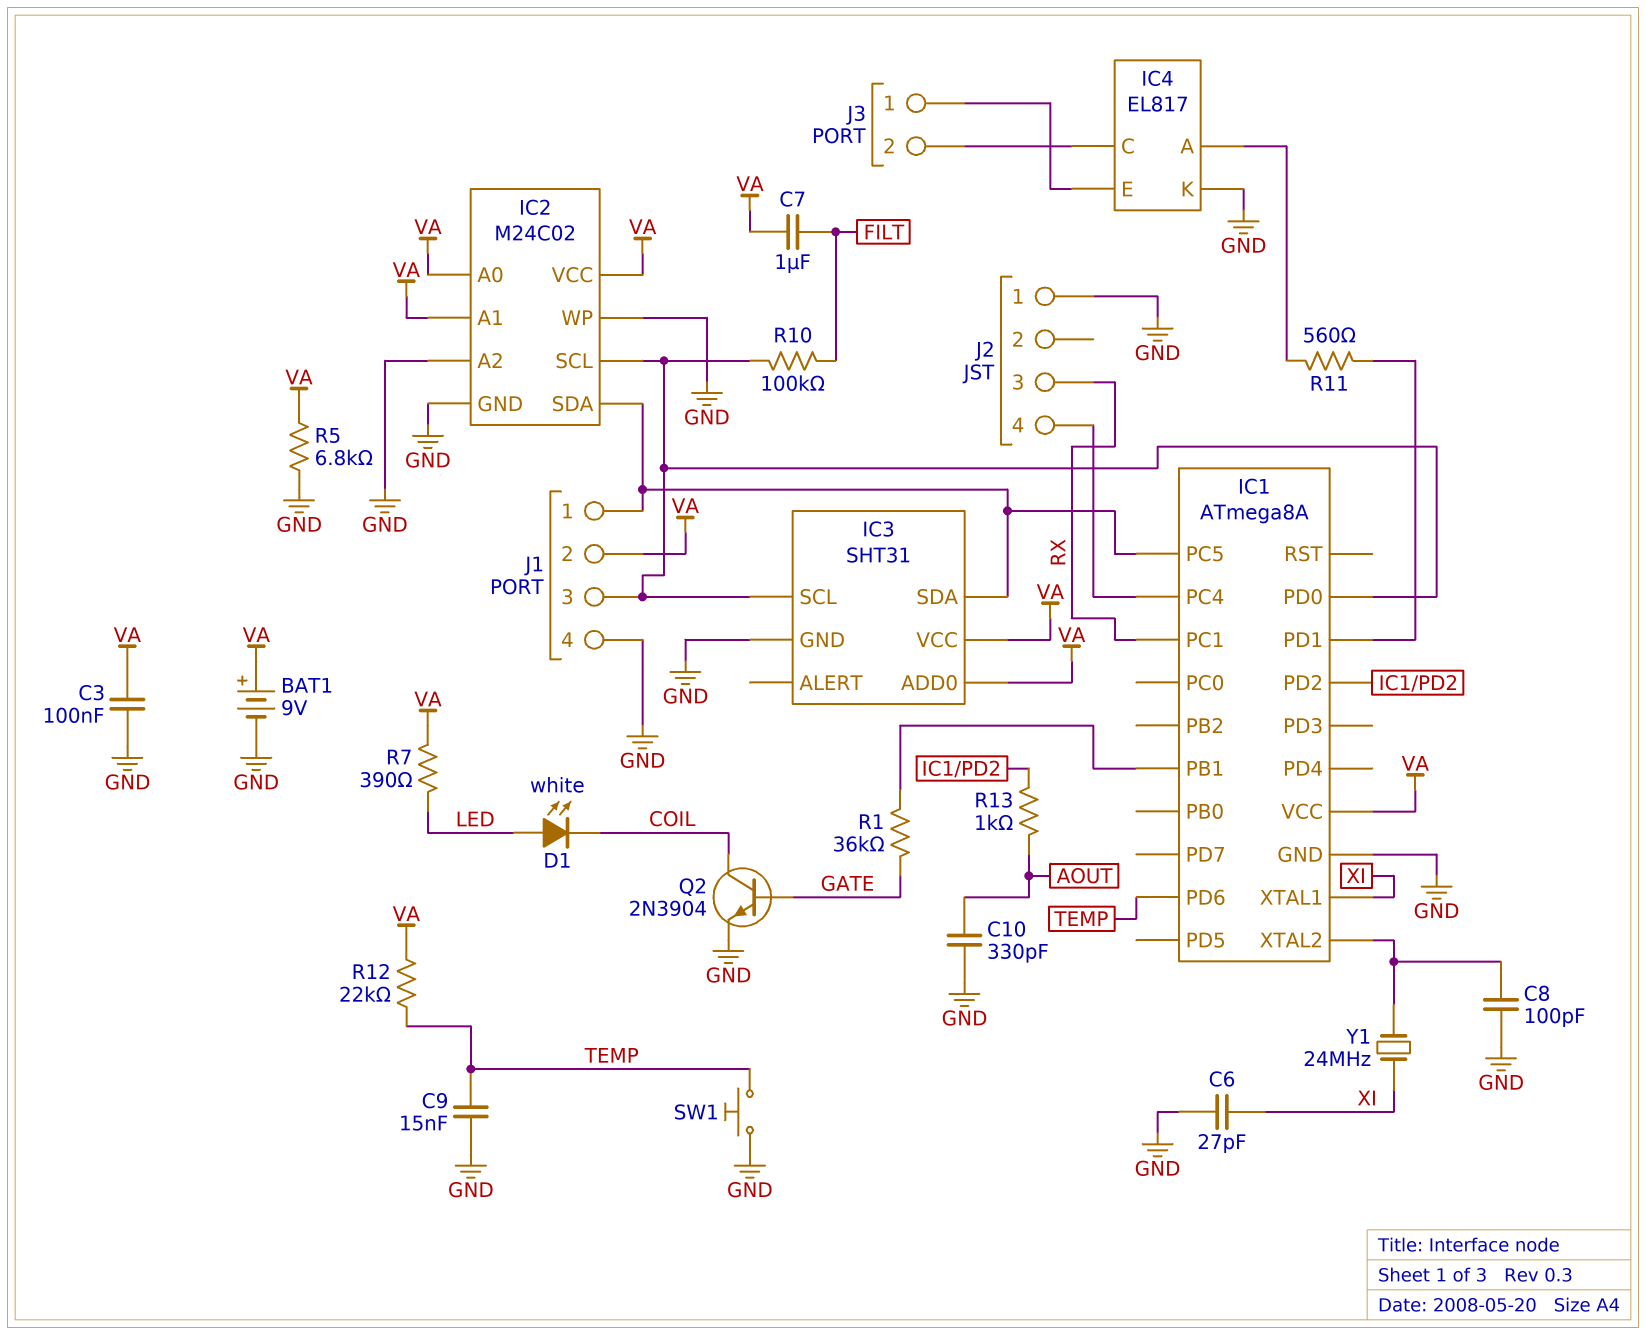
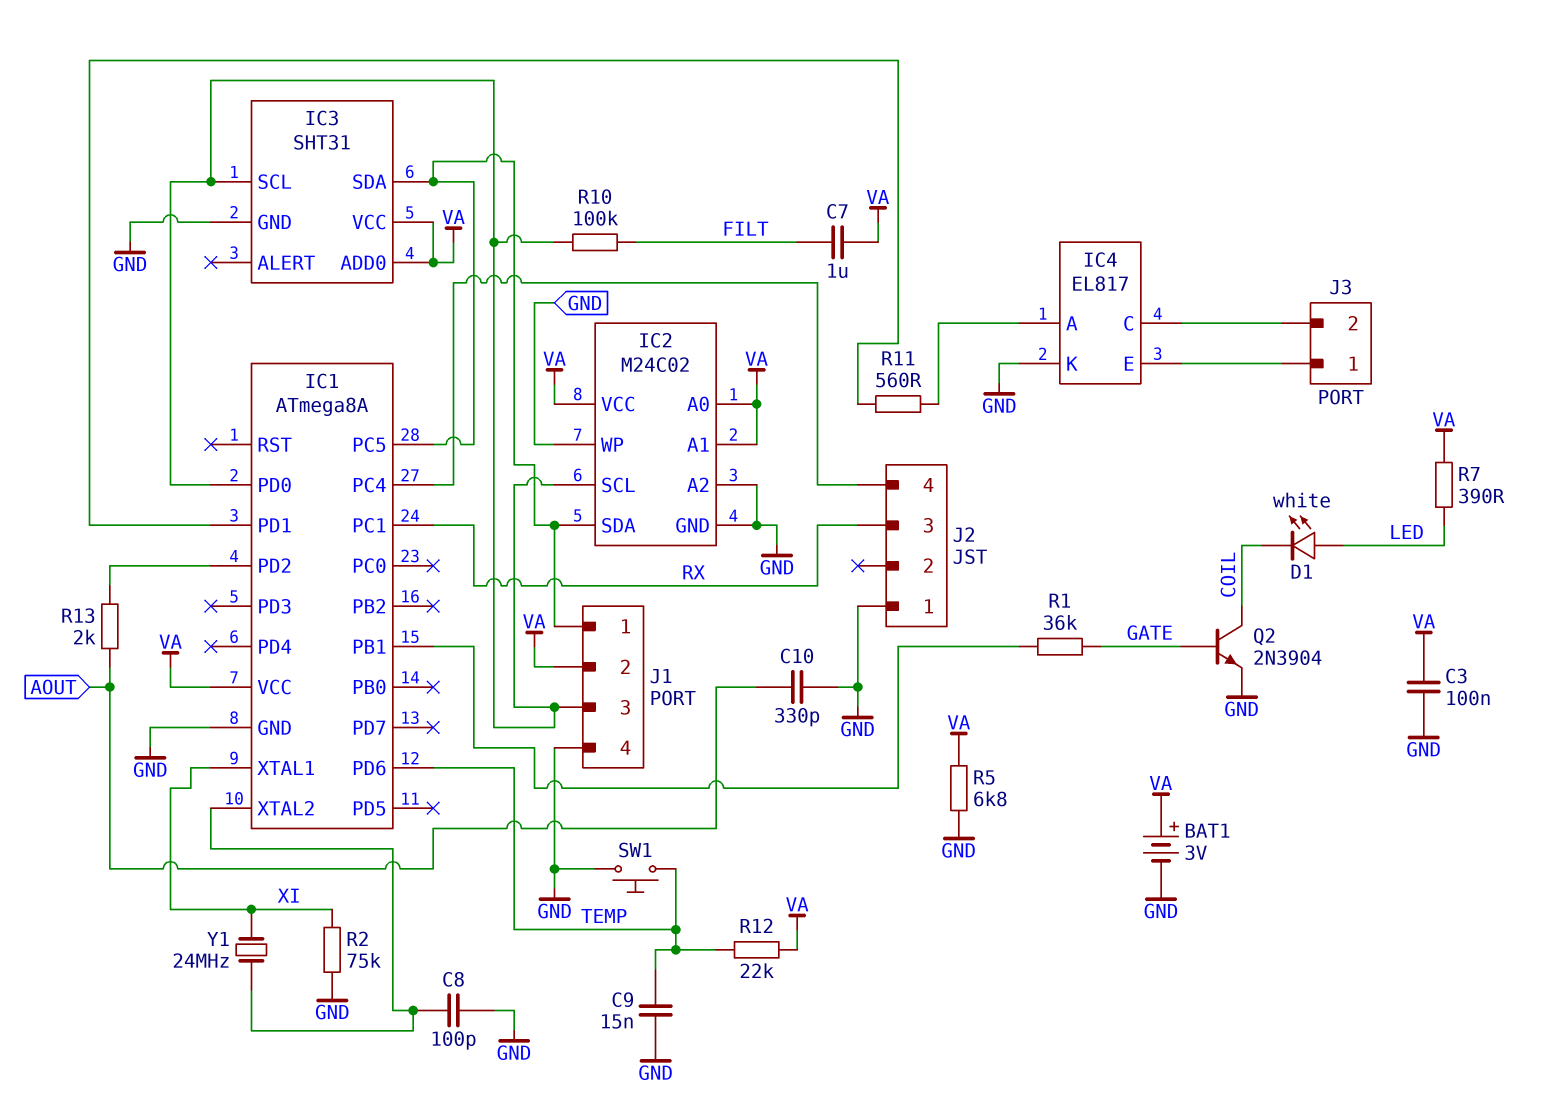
BAT1: 9V (plus VA, minus GND) -> 3V (plus VA, minus GND)
C6: 27pF (GND, XI) -> none
R2: none -> 75k (GND, XI)
R13: 1k (AOUT, IC1/PD2) -> 2k (AOUT, IC1/PD2)

